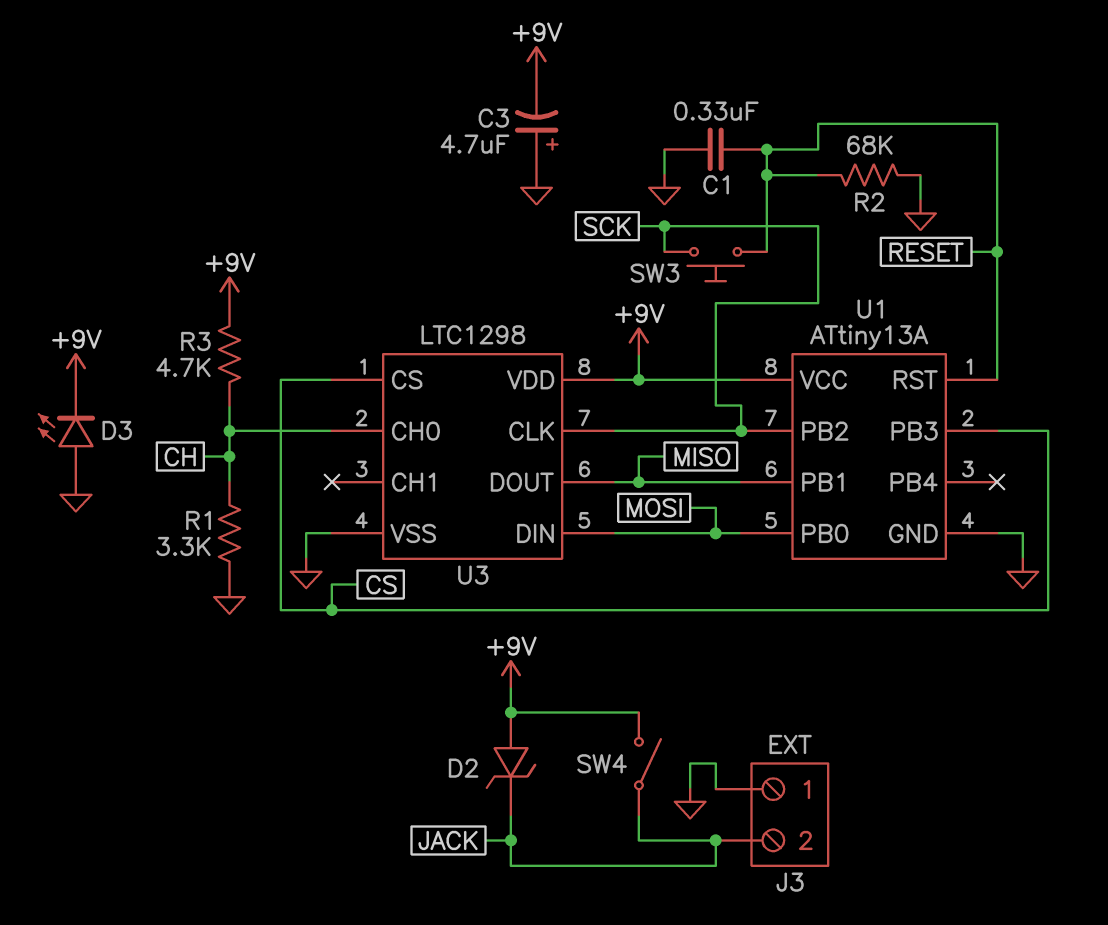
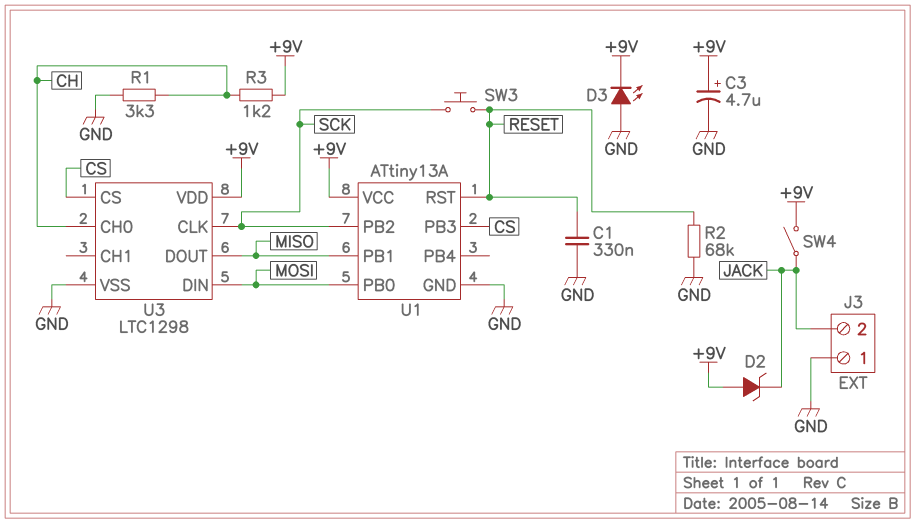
C3: 4.7uF (plus GND, minus +9V) -> 4.7uF (plus +9V, minus GND)
R3: 4.7k (+9V, CH) -> 1.2k (+9V, CH)

